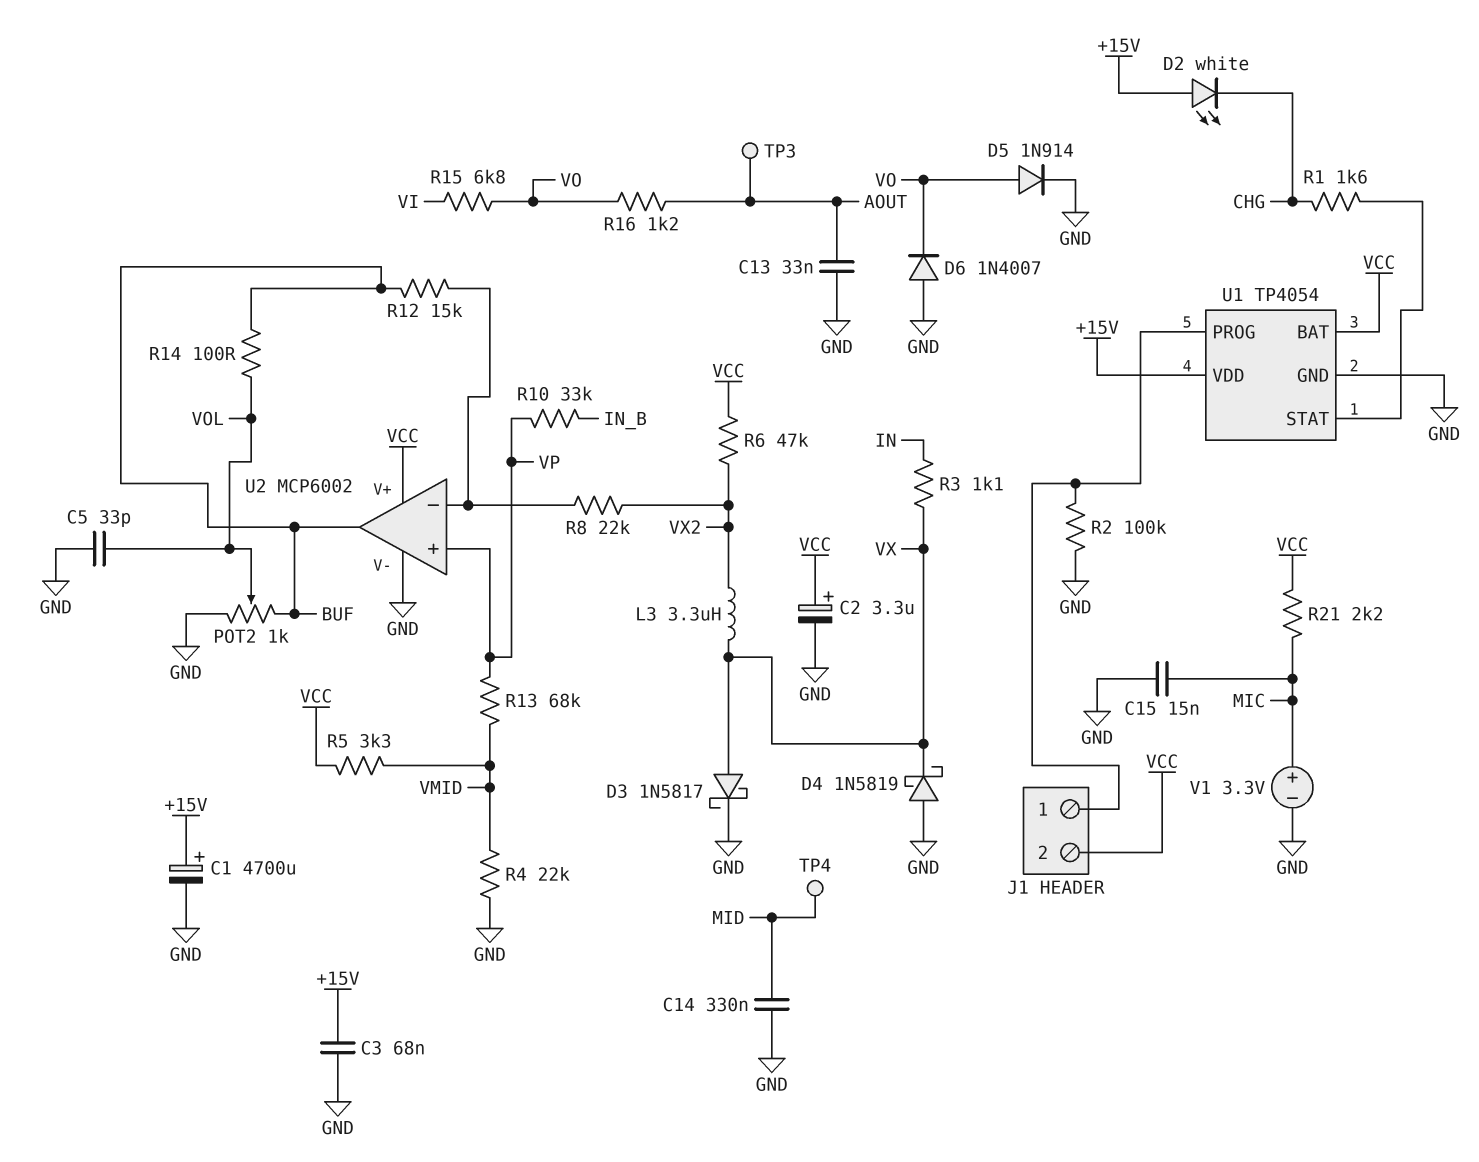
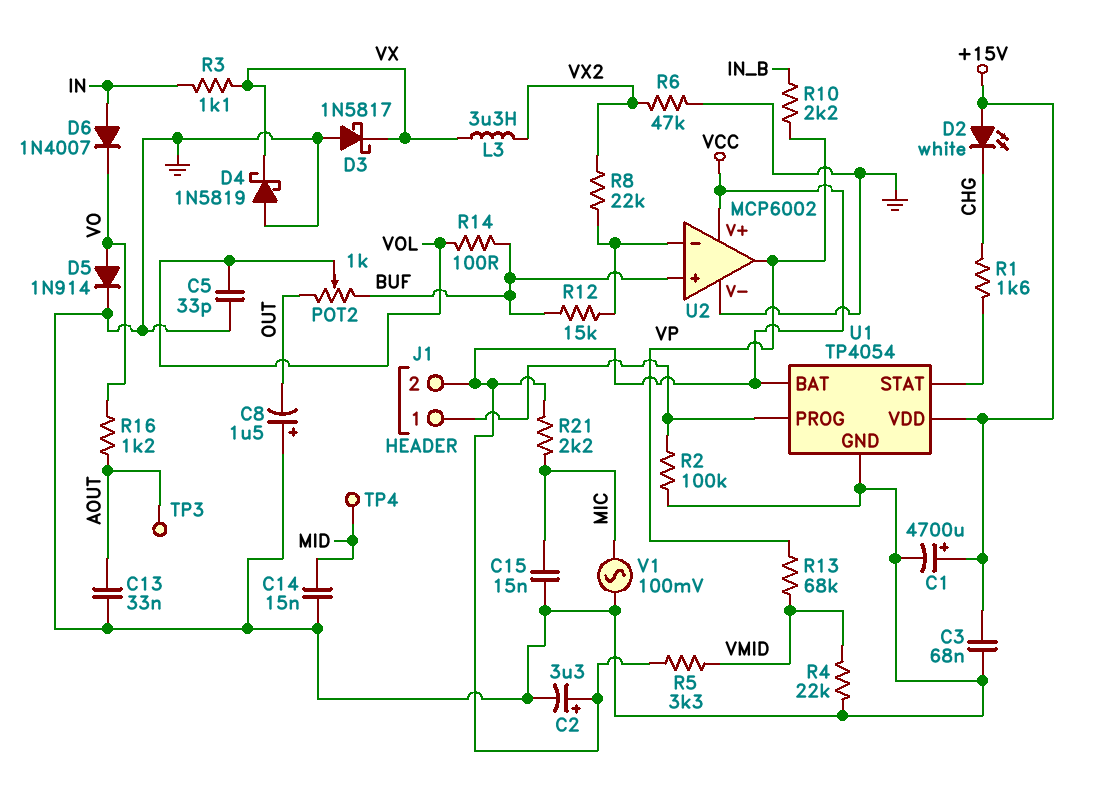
C8: none -> 1.5uF (plus GND, minus OUT)
C14: 330nF (GND, MID) -> 15nF (GND, MID)
D3: schottky 1N5817 (A VX, K GND) -> schottky 1N5817 (A GND, K VX)
D6: diode 1N4007 (A GND, K VO) -> diode 1N4007 (A IN, K VO)
POT2: 1k (BUF, GND, wiper VOL) -> 1k (BUF, OUT, wiper VOL)
R6: 47k (VCC, VX2) -> 47k (GND, VX2)
R10: 33k (IN_B, VP) -> 2.2k (IN_B, VP)
R15: 6.8k (VI, VO) -> none
U2 pin in+: VP -> BUF
U2 pin out: BUF -> VP
V1: 3.3V (plus MIC, minus GND) -> AC 100mV (GND, MIC)

